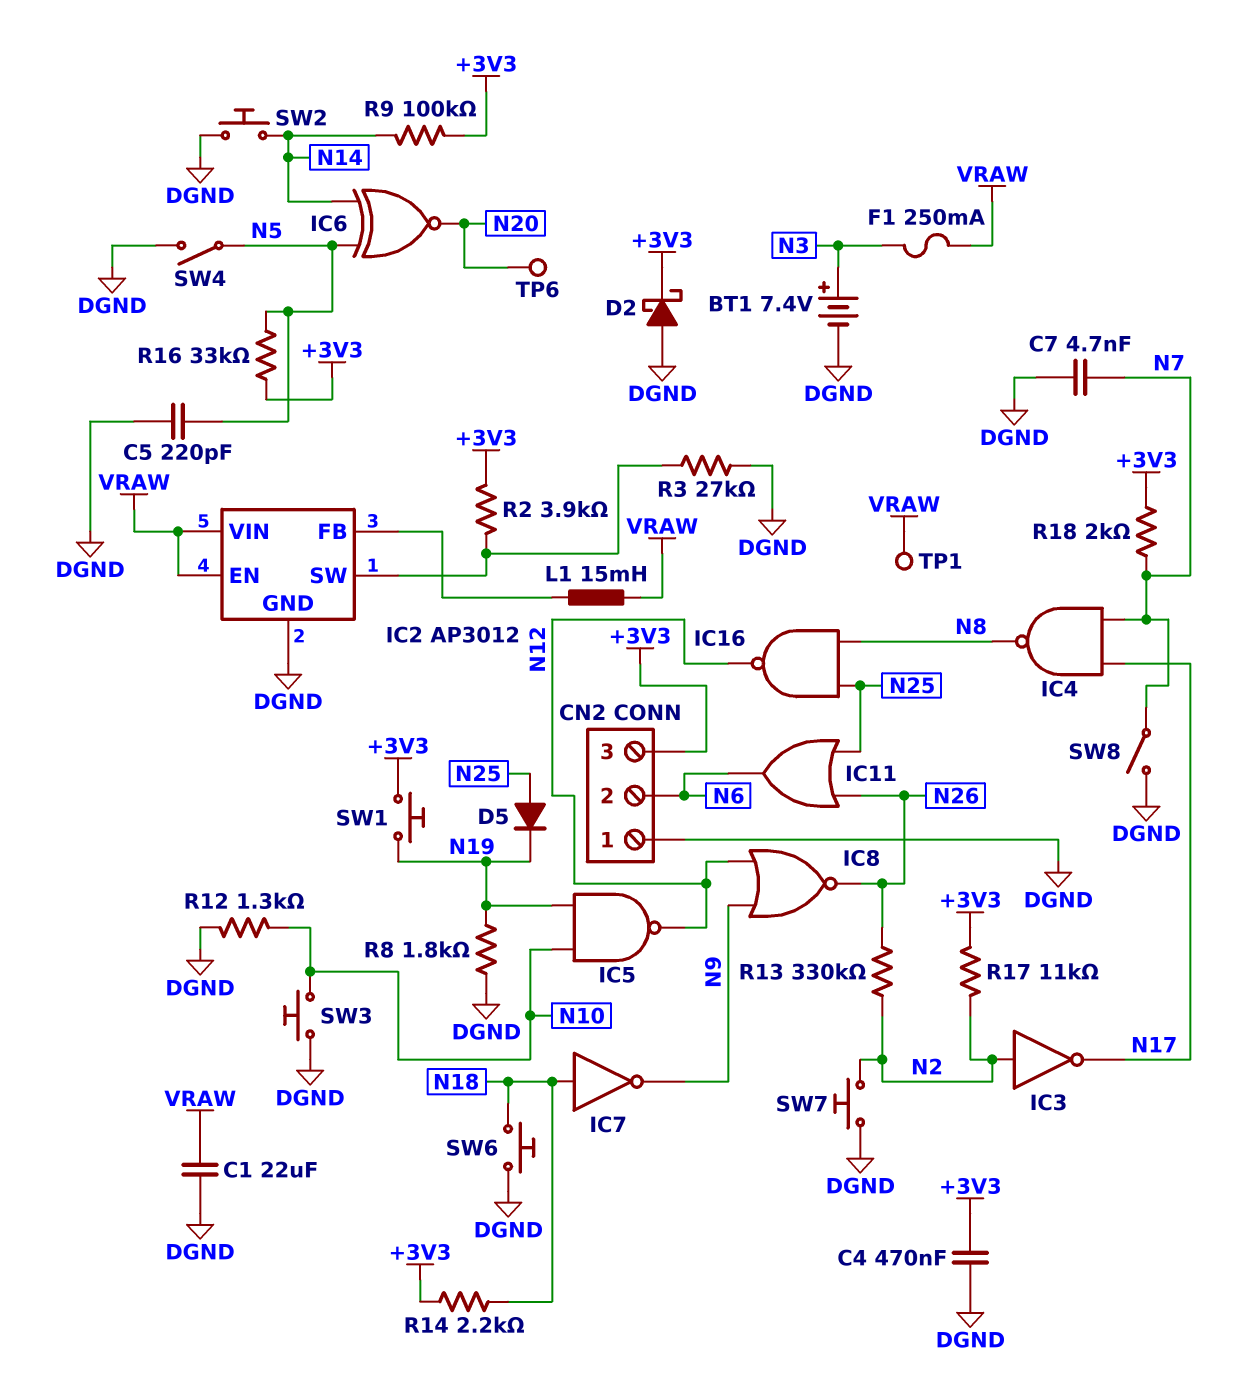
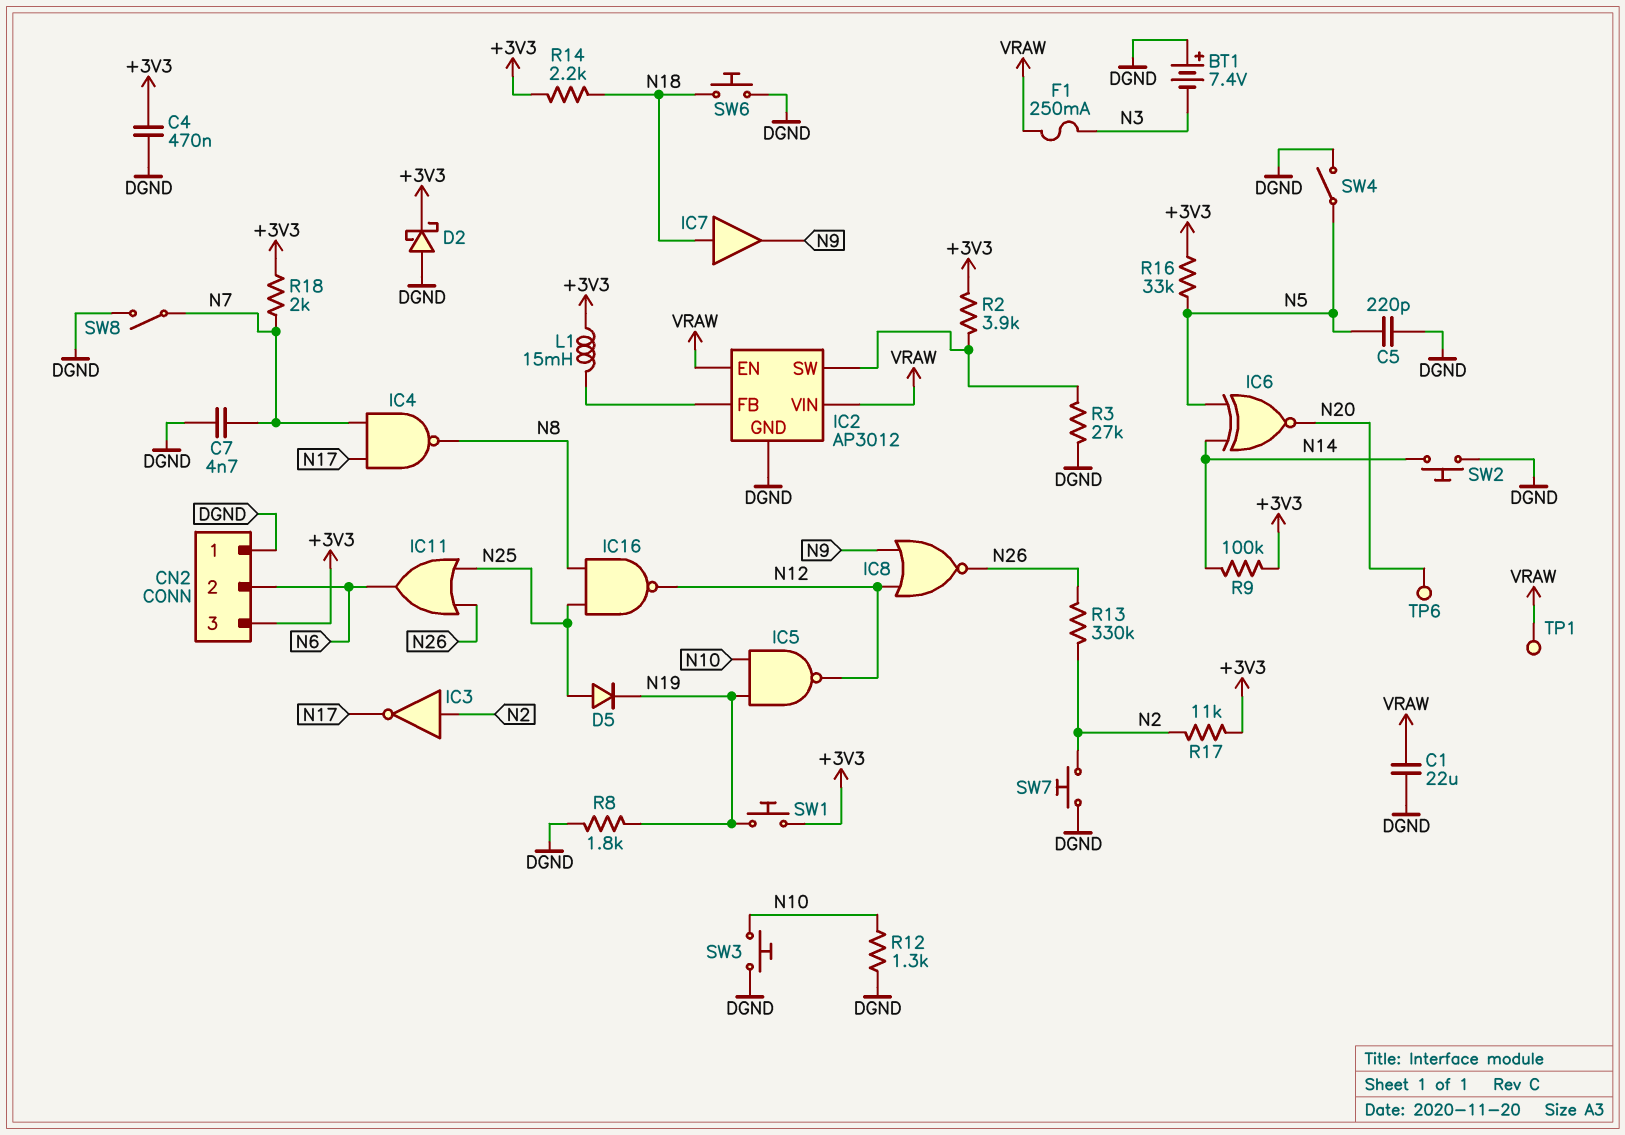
BT1: 7.4V (plus N3, minus DGND) -> 7.4V (plus DGND, minus N3)
IC7: NOT (in N18, out N9) -> buffer (in N18, out N9)
L1: 15mH (IC2/FB, VRAW) -> 15mH (+3V3, IC2/FB)

